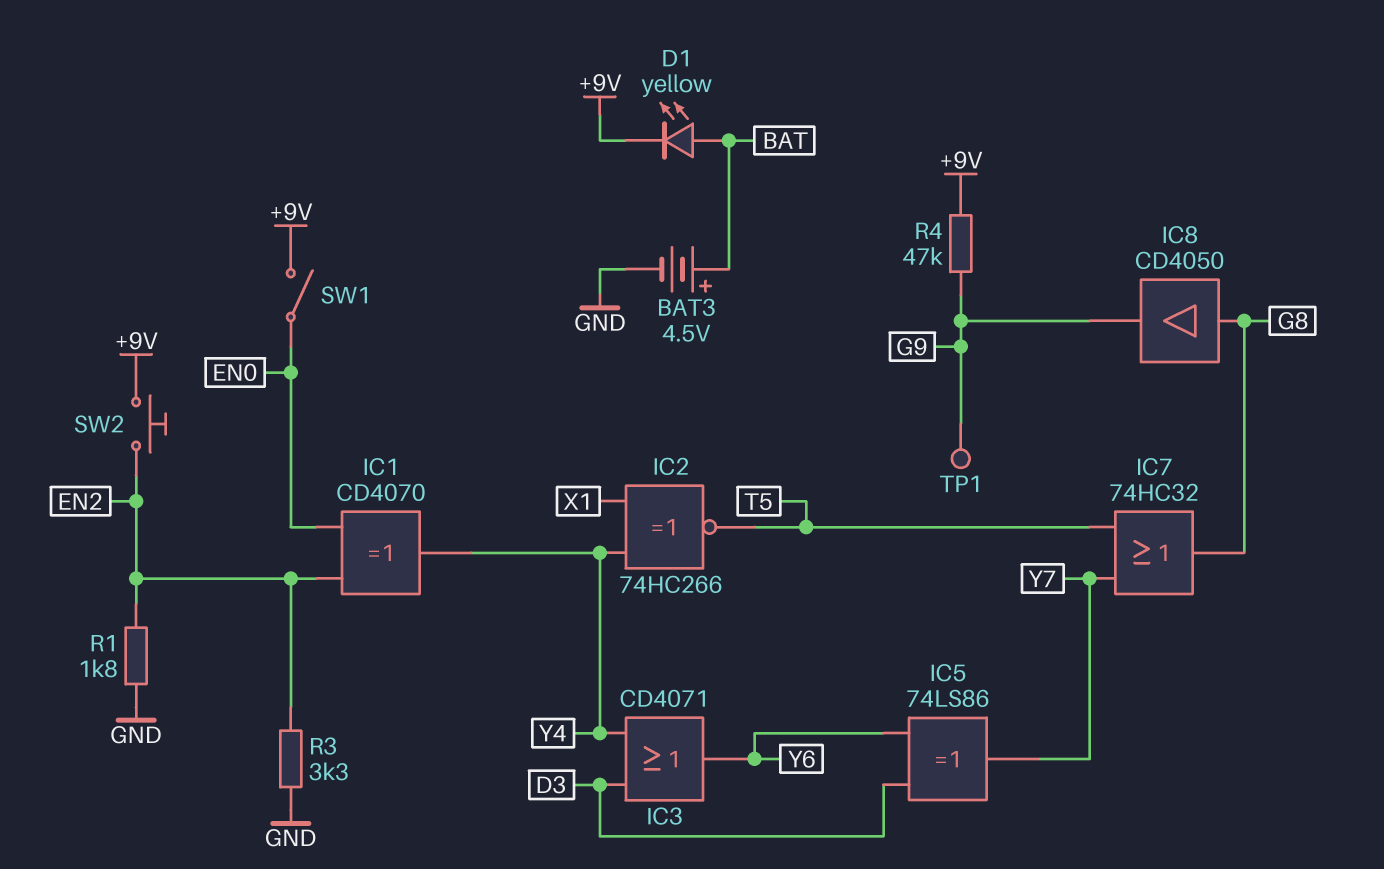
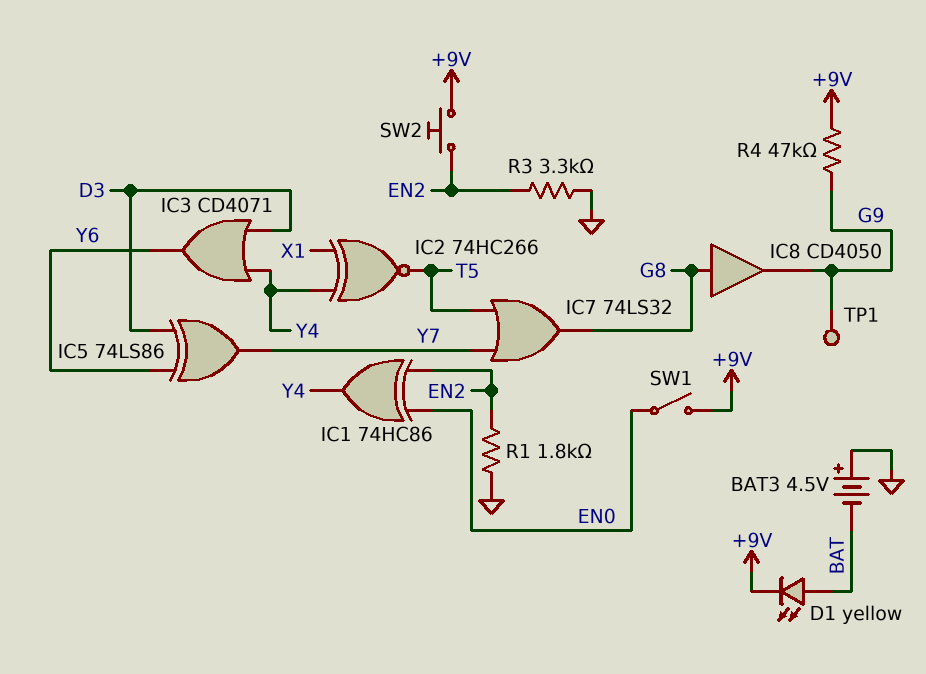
BAT3: 4.5V (plus BAT, minus GND) -> 4.5V (plus GND, minus BAT)
IC1: XOR CD4070 (in EN0, in EN2, out Y4) -> XOR 74HC86 (in EN0, in EN2, out Y4)
IC7: OR 74HC32 (in T5, in Y7, out G8) -> OR 74LS32 (in T5, in Y7, out G8)

